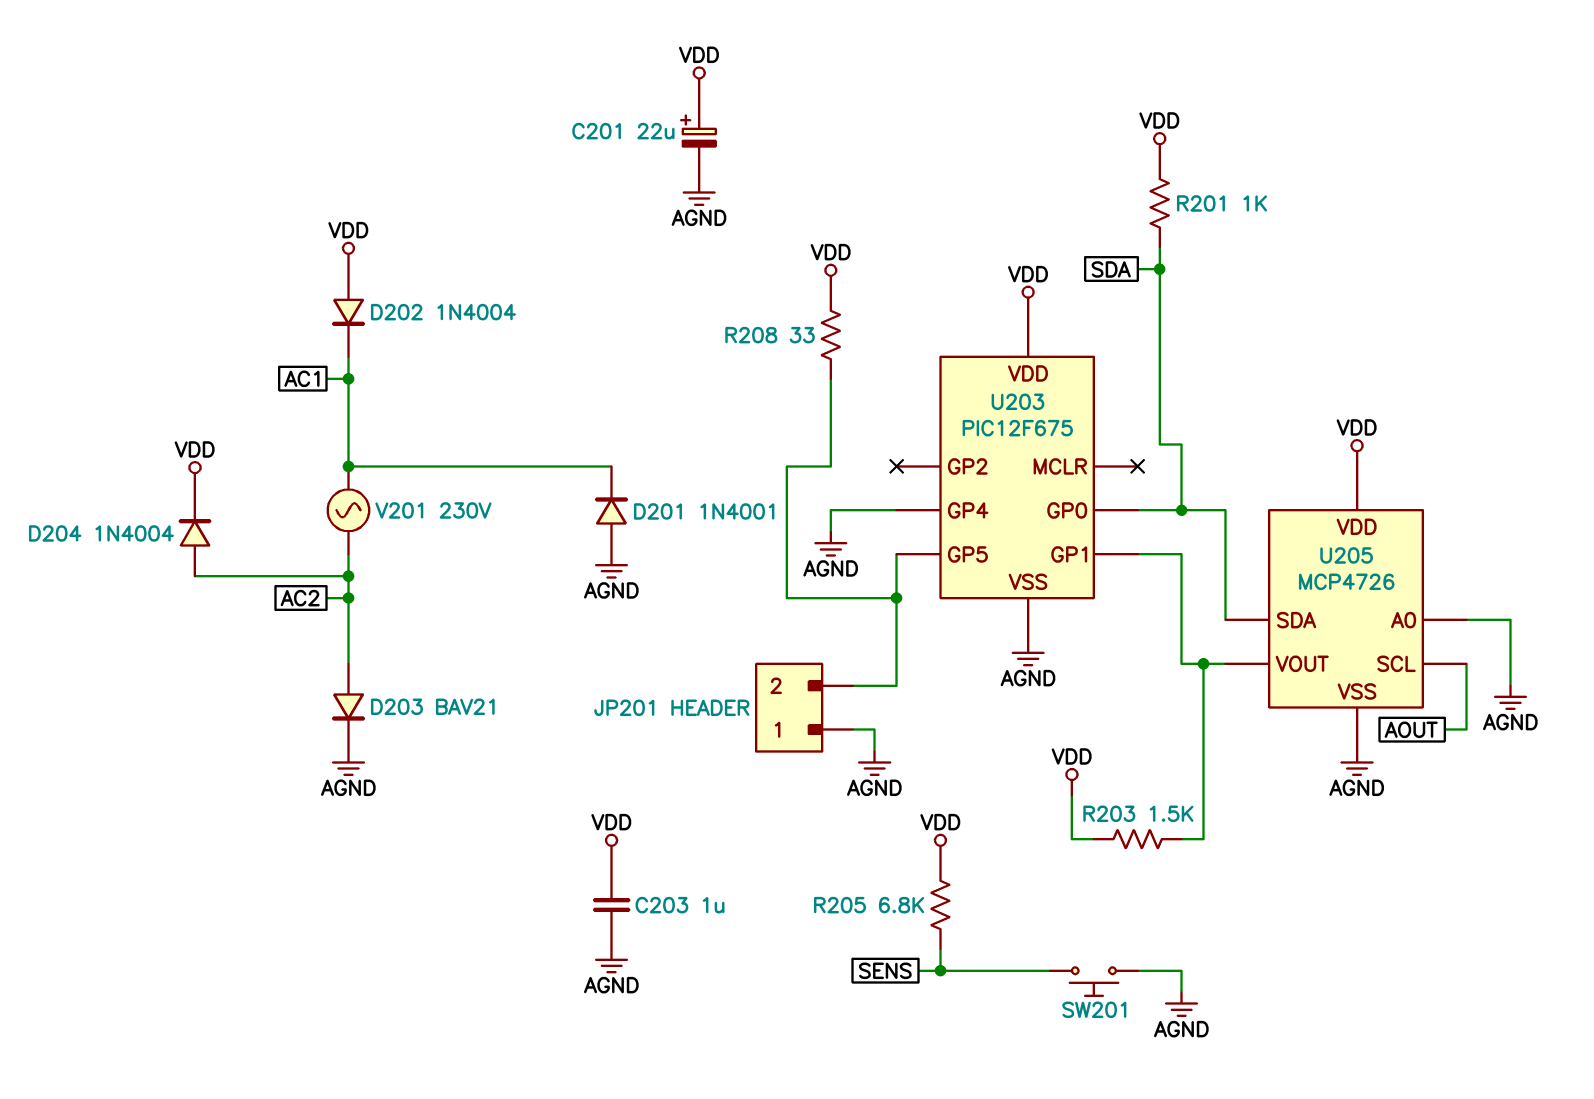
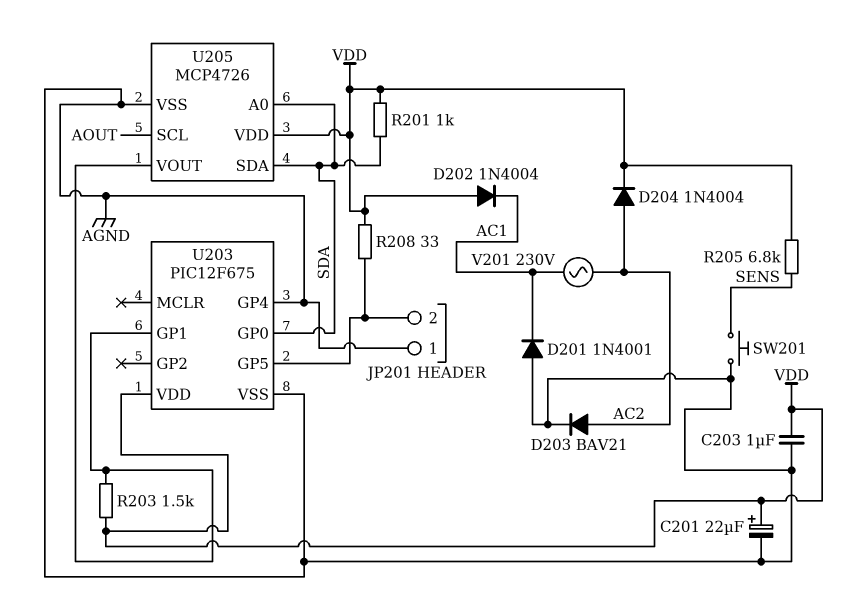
U205 pin A0: AGND -> SDA

